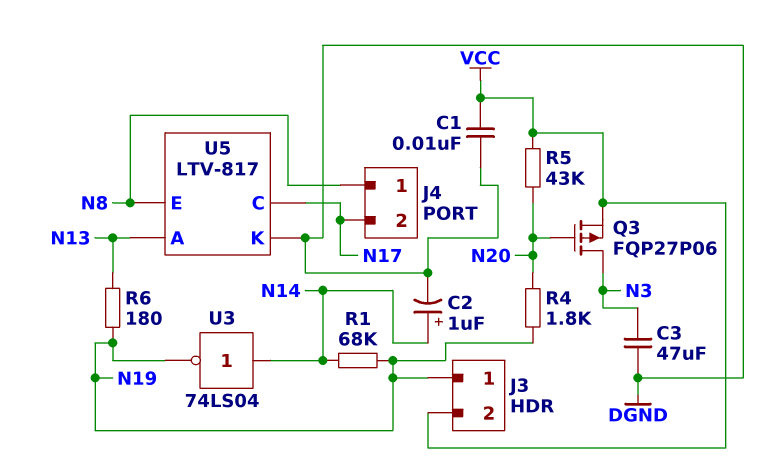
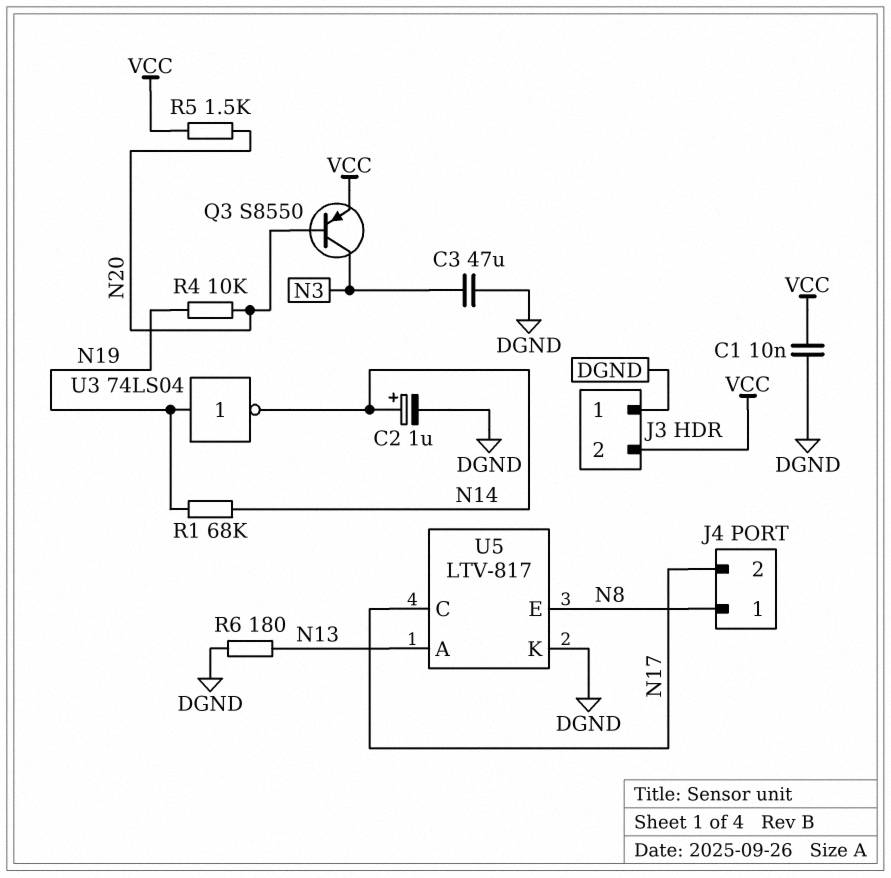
J3 pin 1: N19 -> DGND
Q3: PMOS FQP27P06 (G N20, D N3, S VCC) -> PNP S8550 (B N20, C N3, E VCC)
R4: 1.8k (N19, N20) -> 10k (N19, N20)
R5: 43k (N20, VCC) -> 1.5k (N20, VCC)
R6: 180 (N13, N19) -> 180 (DGND, N13)
U3: NOT 74LS04 (in N14, out N19) -> NOT 74LS04 (in N19, out N14)

